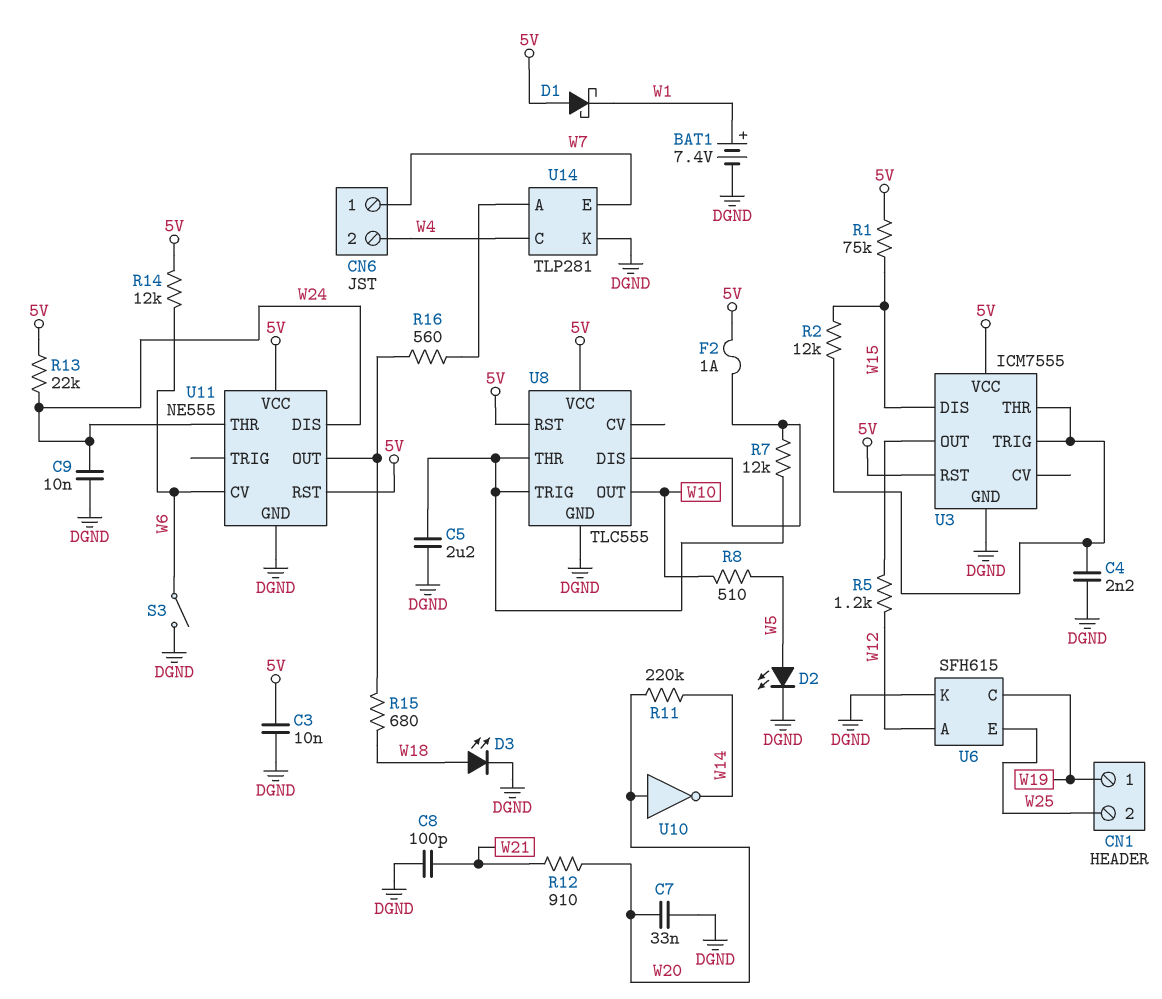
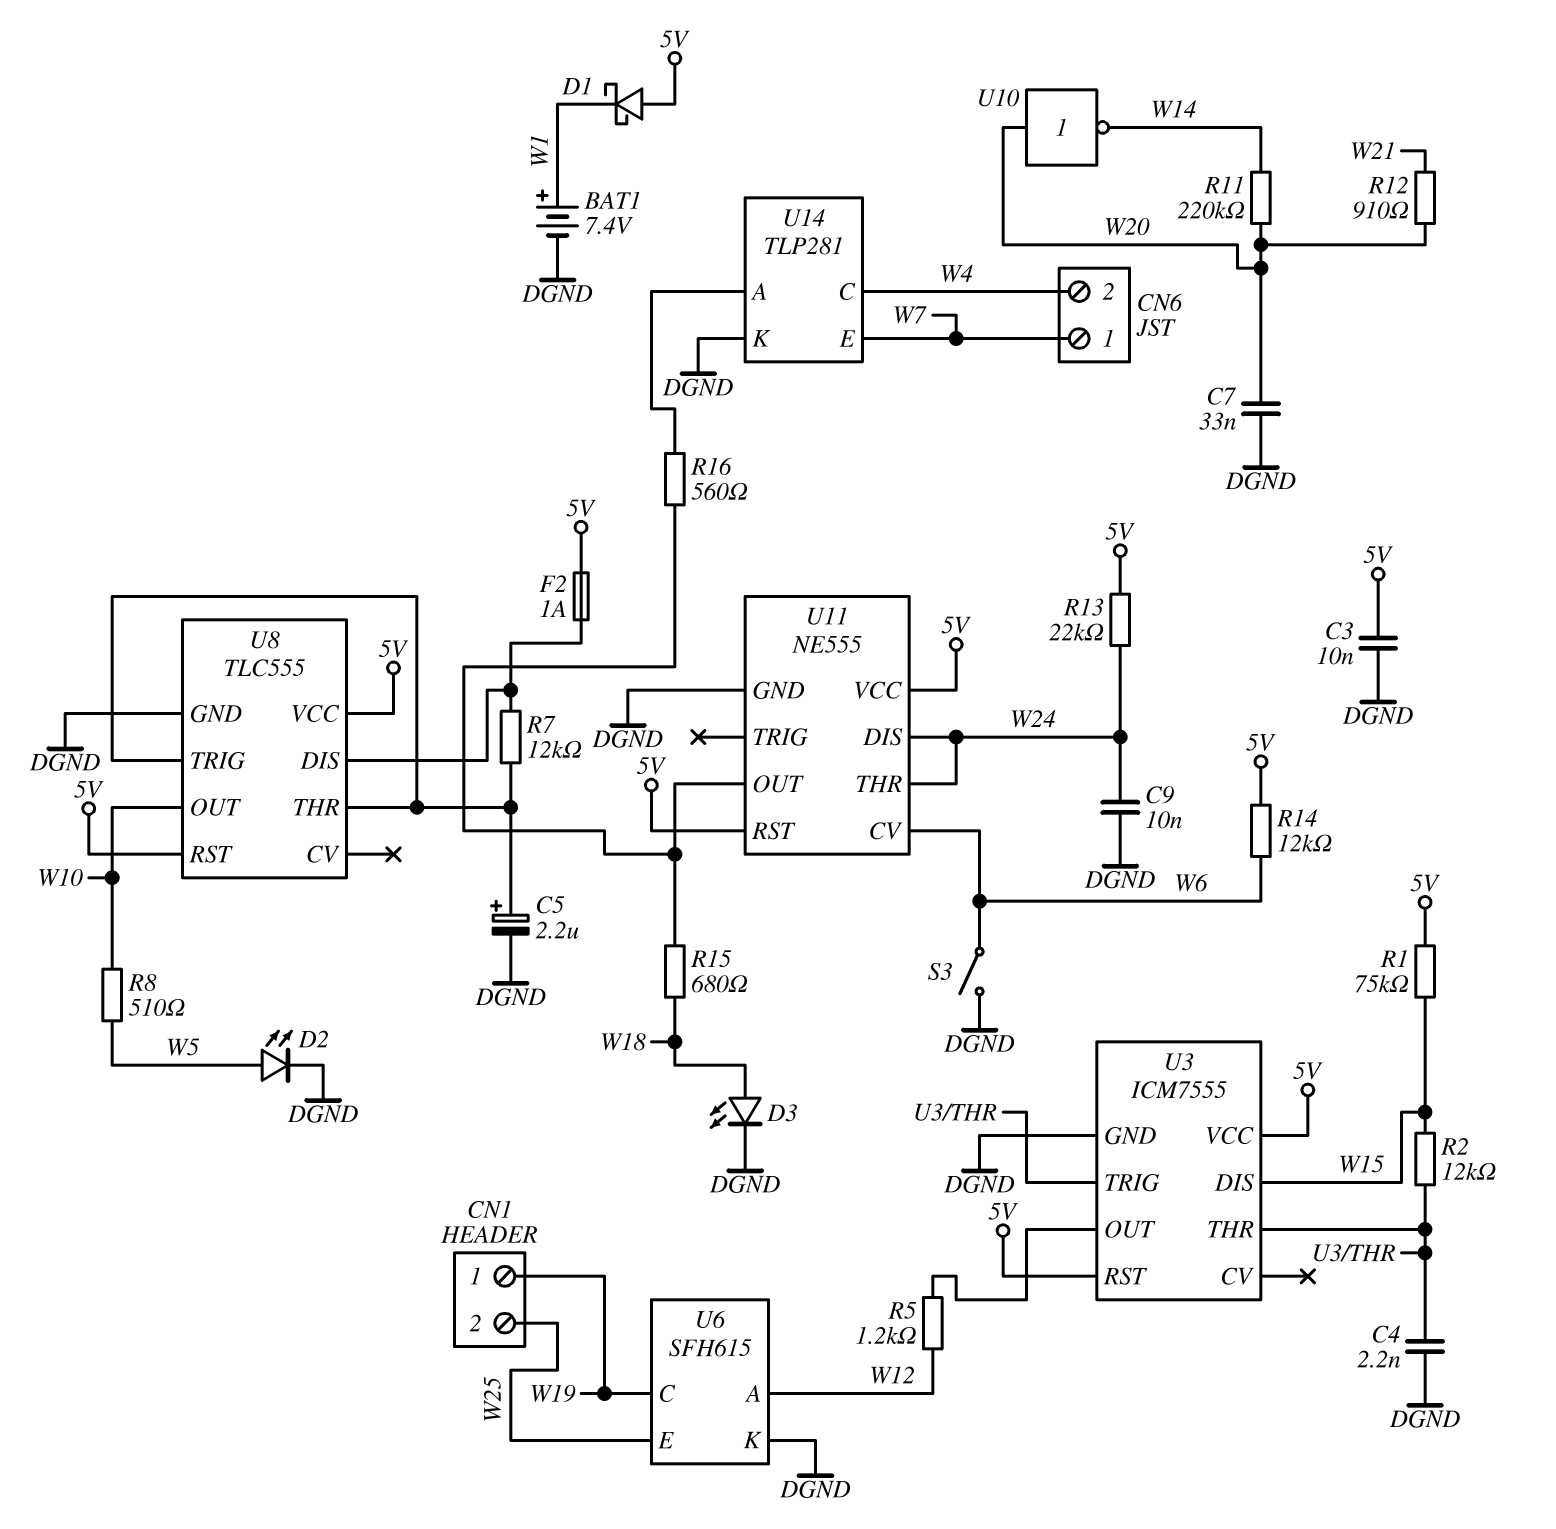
C5: 2.2uF (DGND, U8/THR) -> 2.2uF (plus U8/THR, minus DGND)
C8: 100pF (DGND, W21) -> none

